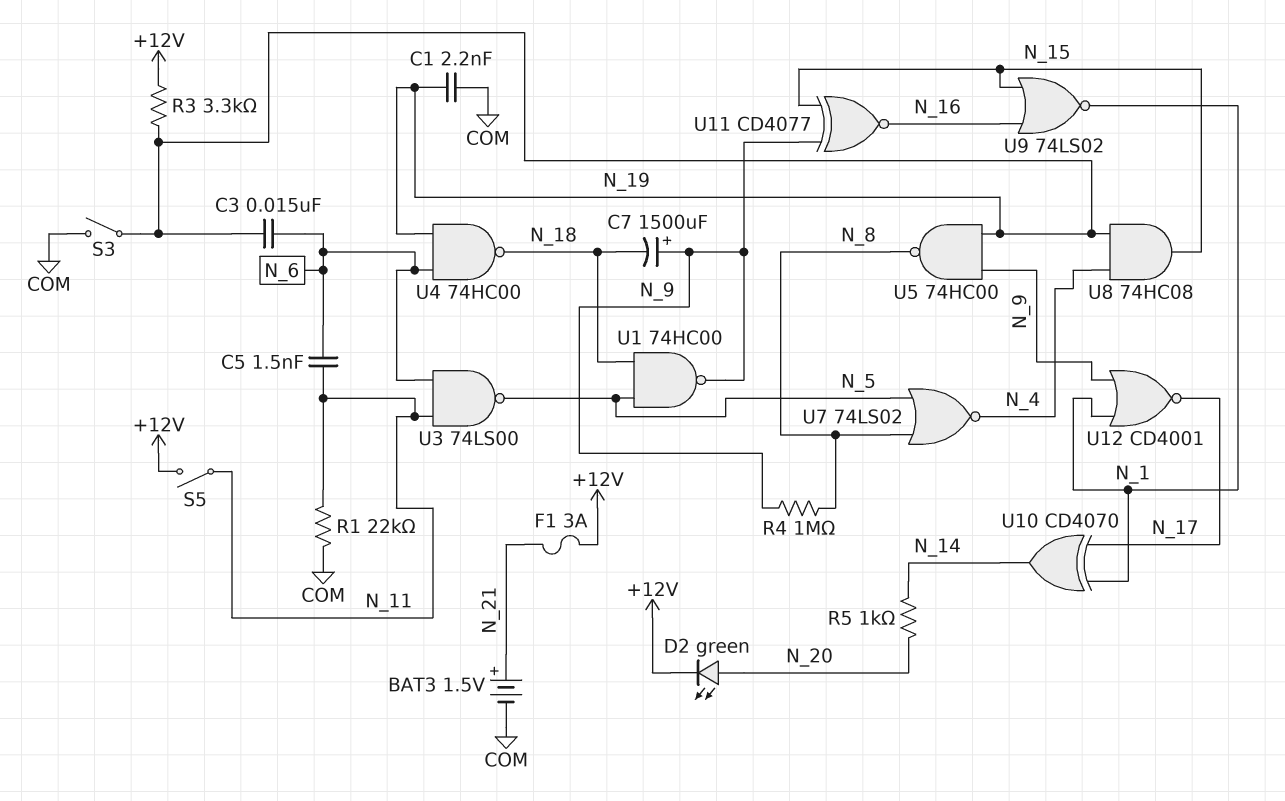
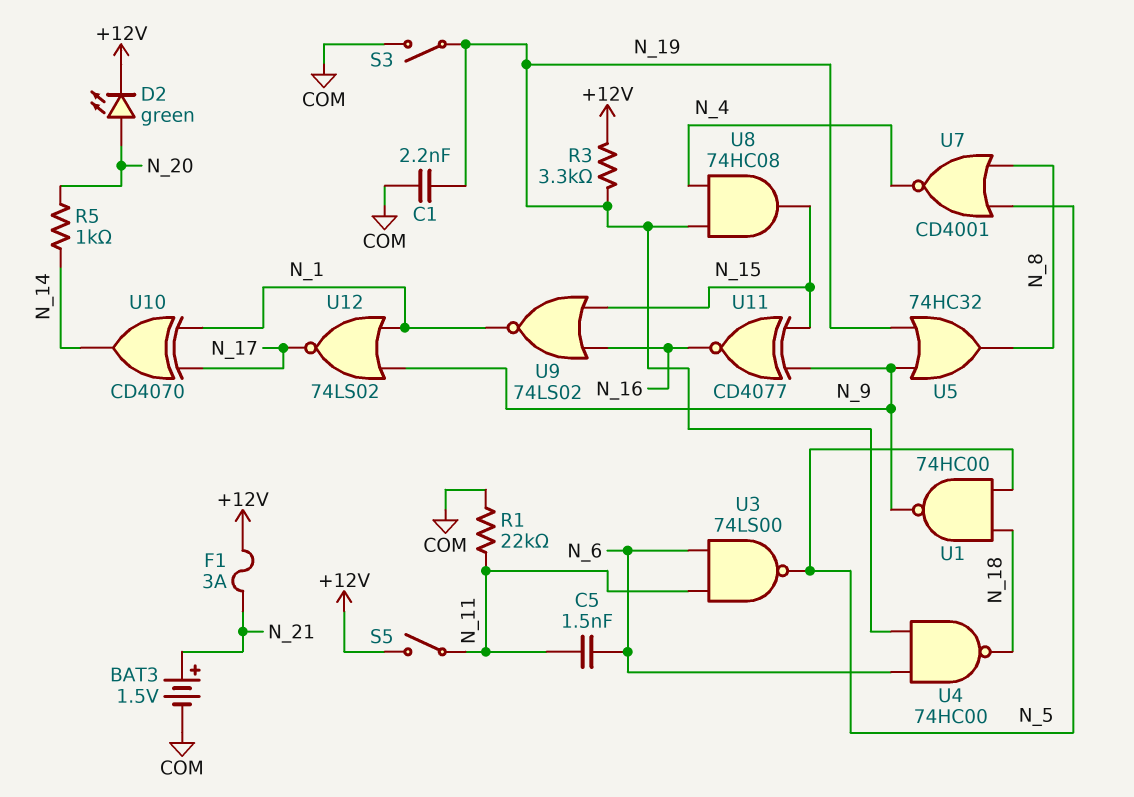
C3: 15nF (N_6, N_19) -> none
C7: 1500uF (plus N_9, minus N_18) -> none
R4: 1M (N_8, N_9) -> none
U5: NAND 74HC00 (in N_9, in N_19, out N_8) -> OR 74HC32 (in N_9, in N_19, out N_8)
U7: NOR 74LS02 (in N_5, in N_8, out N_4) -> NOR CD4001 (in N_5, in N_8, out N_4)
U12: NOR CD4001 (in N_1, in N_9, out N_17) -> NOR 74LS02 (in N_1, in N_9, out N_17)

